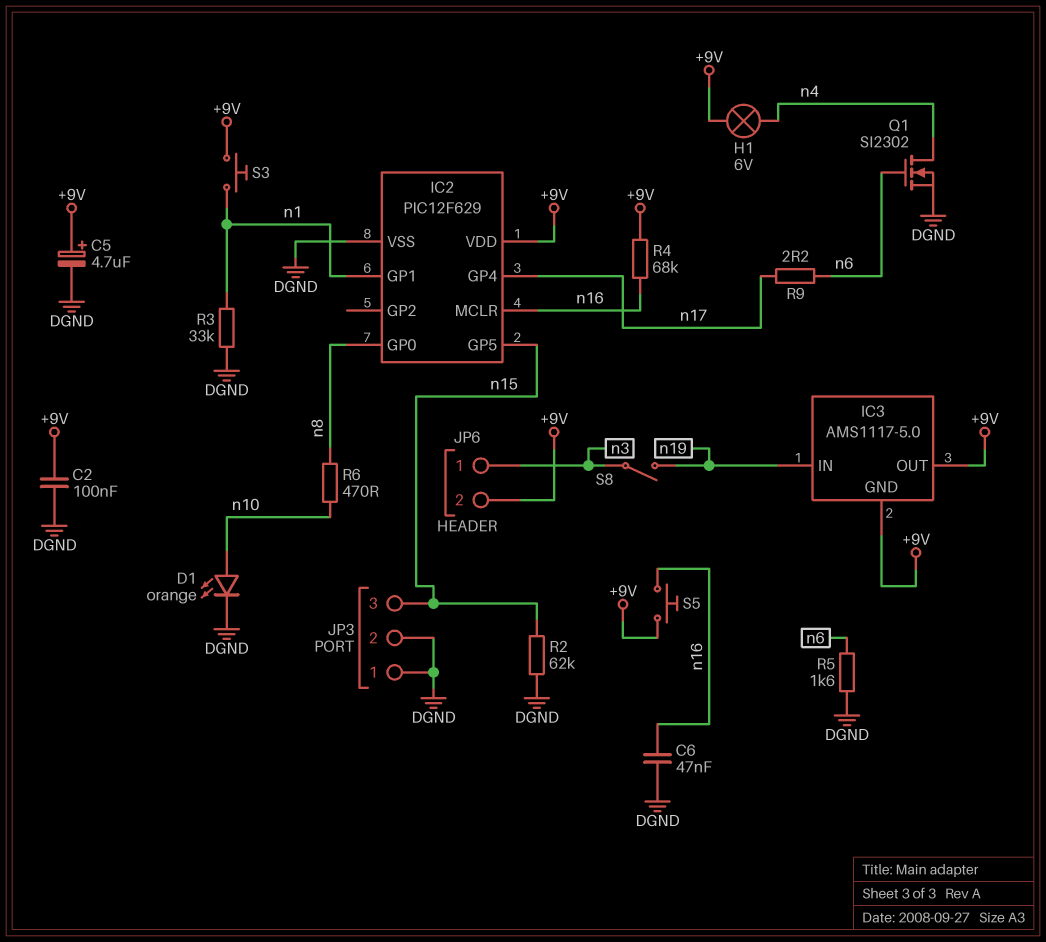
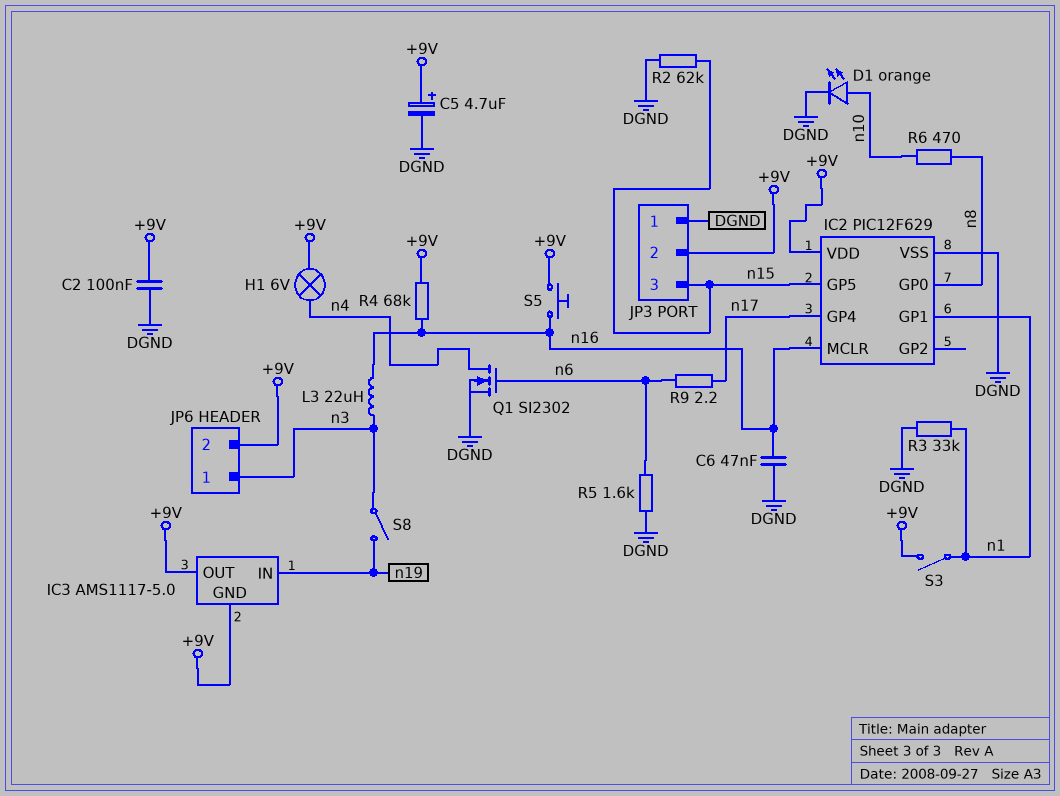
JP3 pin 2: DGND -> +9V
L3: none -> 22uH (n3, n16)
S3: button (+9V, n1) -> switch (+9V, n1)

